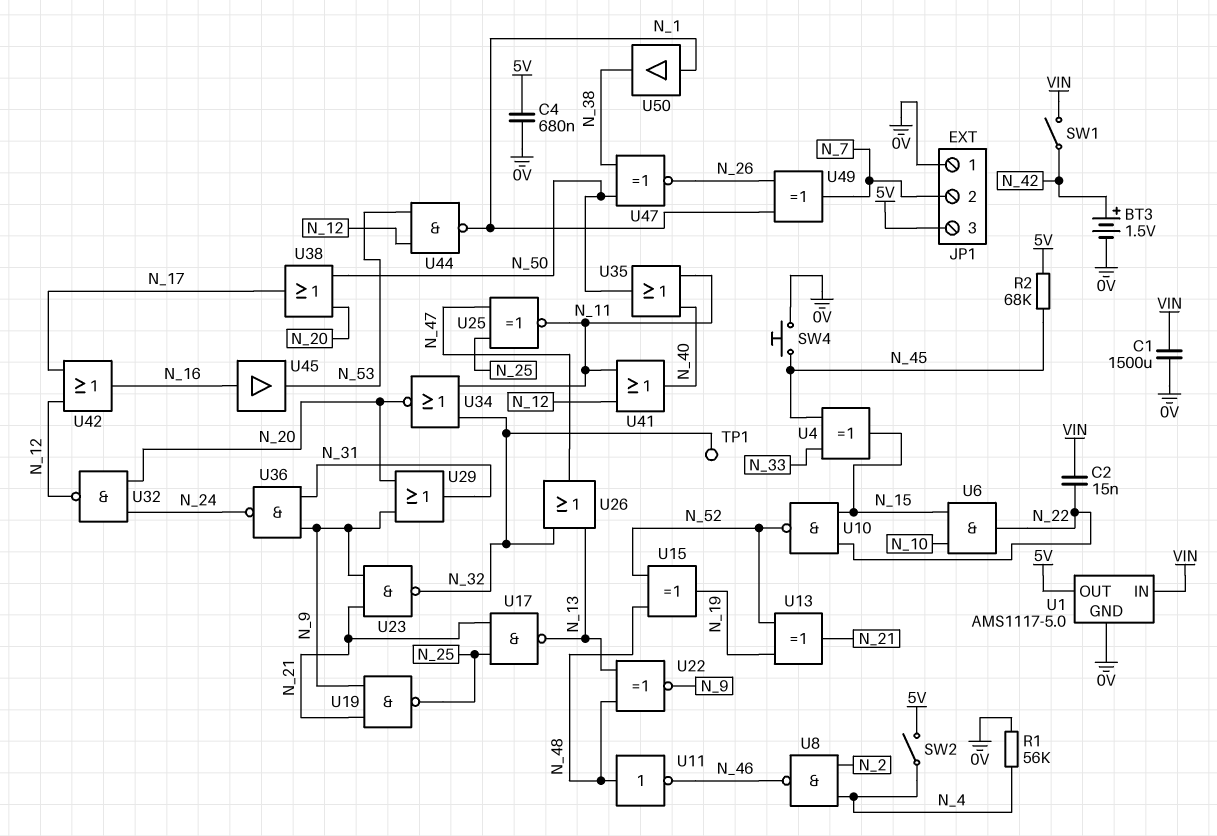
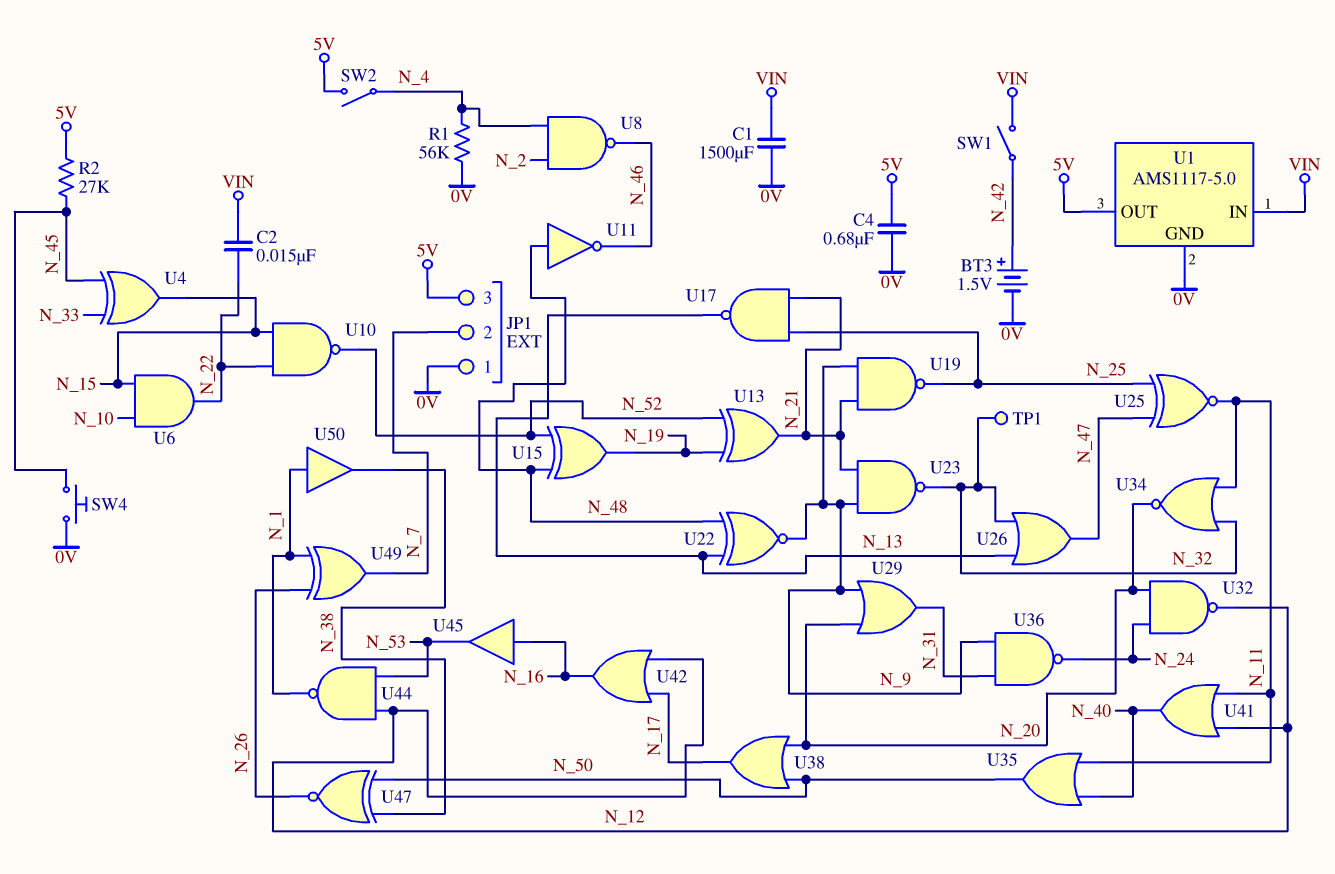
R2: 68k (5V, N_45) -> 27k (5V, N_45)

